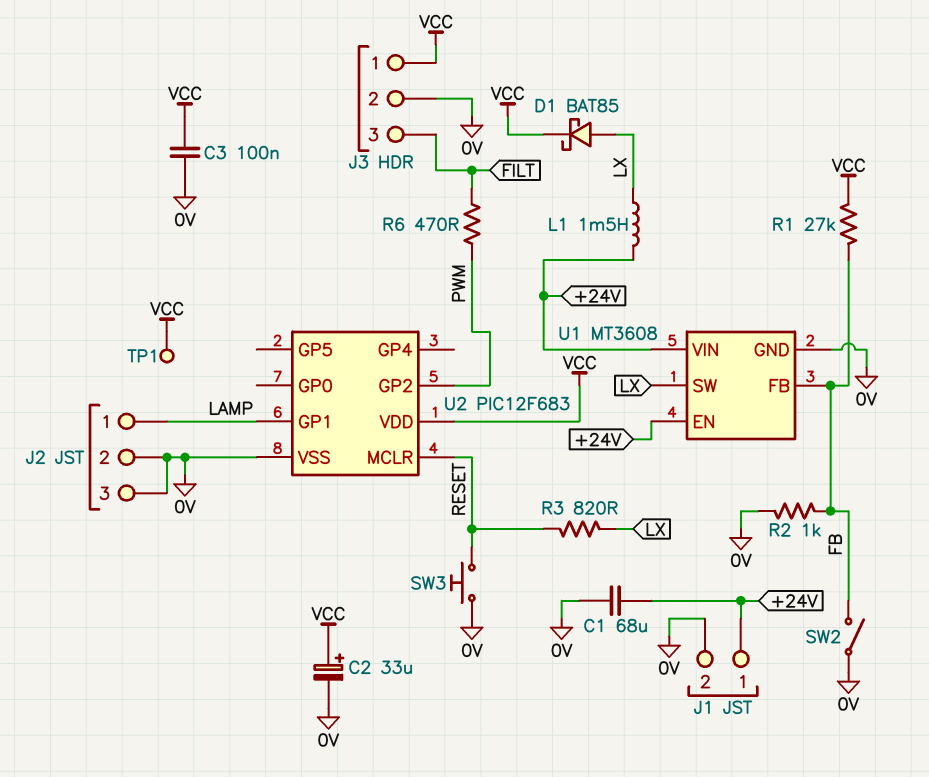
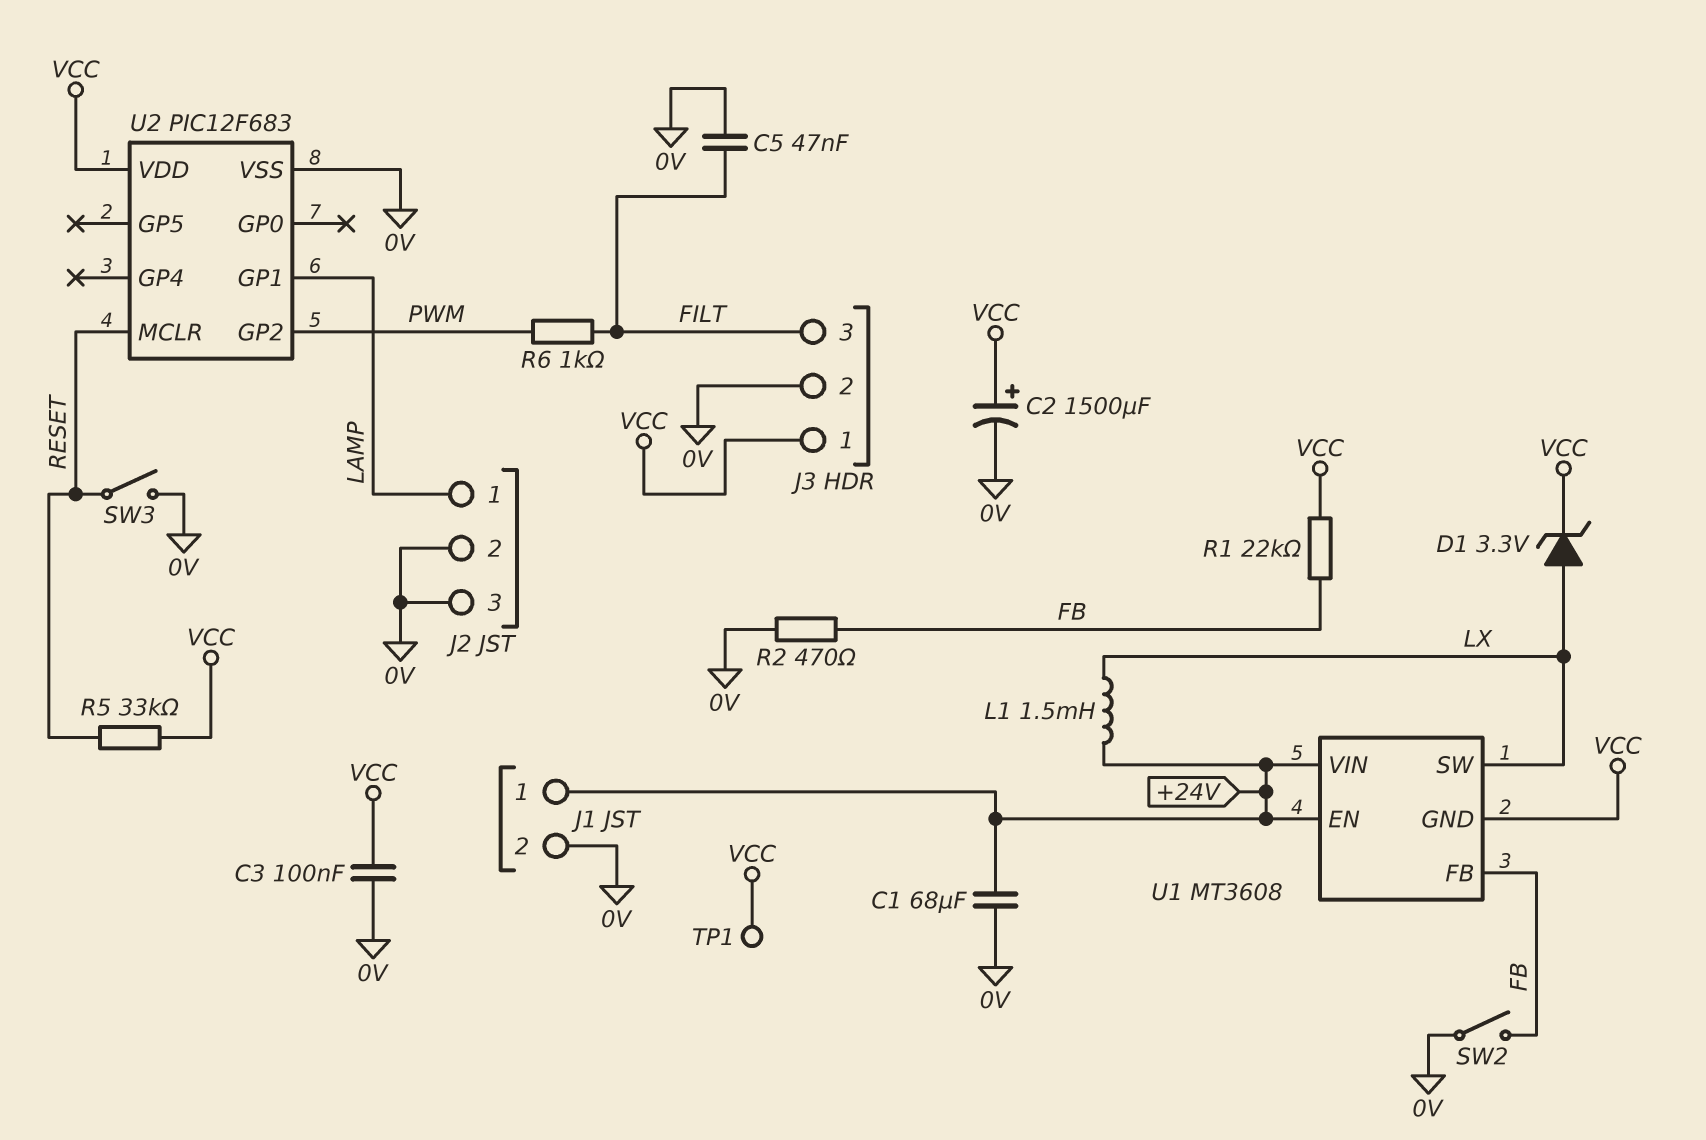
C2: 33uF (plus VCC, minus 0V) -> 1500uF (plus VCC, minus 0V)
C5: none -> 47nF (0V, FILT)
D1: schottky BAT85 (A LX, K VCC) -> zener 3.3V (A LX, K VCC)
R1: 27k (FB, VCC) -> 22k (FB, VCC)
R2: 1k (0V, FB) -> 470 (0V, FB)
R3: 820 (LX, RESET) -> none
R5: none -> 33k (RESET, VCC)
R6: 470 (FILT, PWM) -> 1k (FILT, PWM)
SW3: button (0V, RESET) -> switch (0V, RESET)
U1 pin GND: 0V -> VCC

